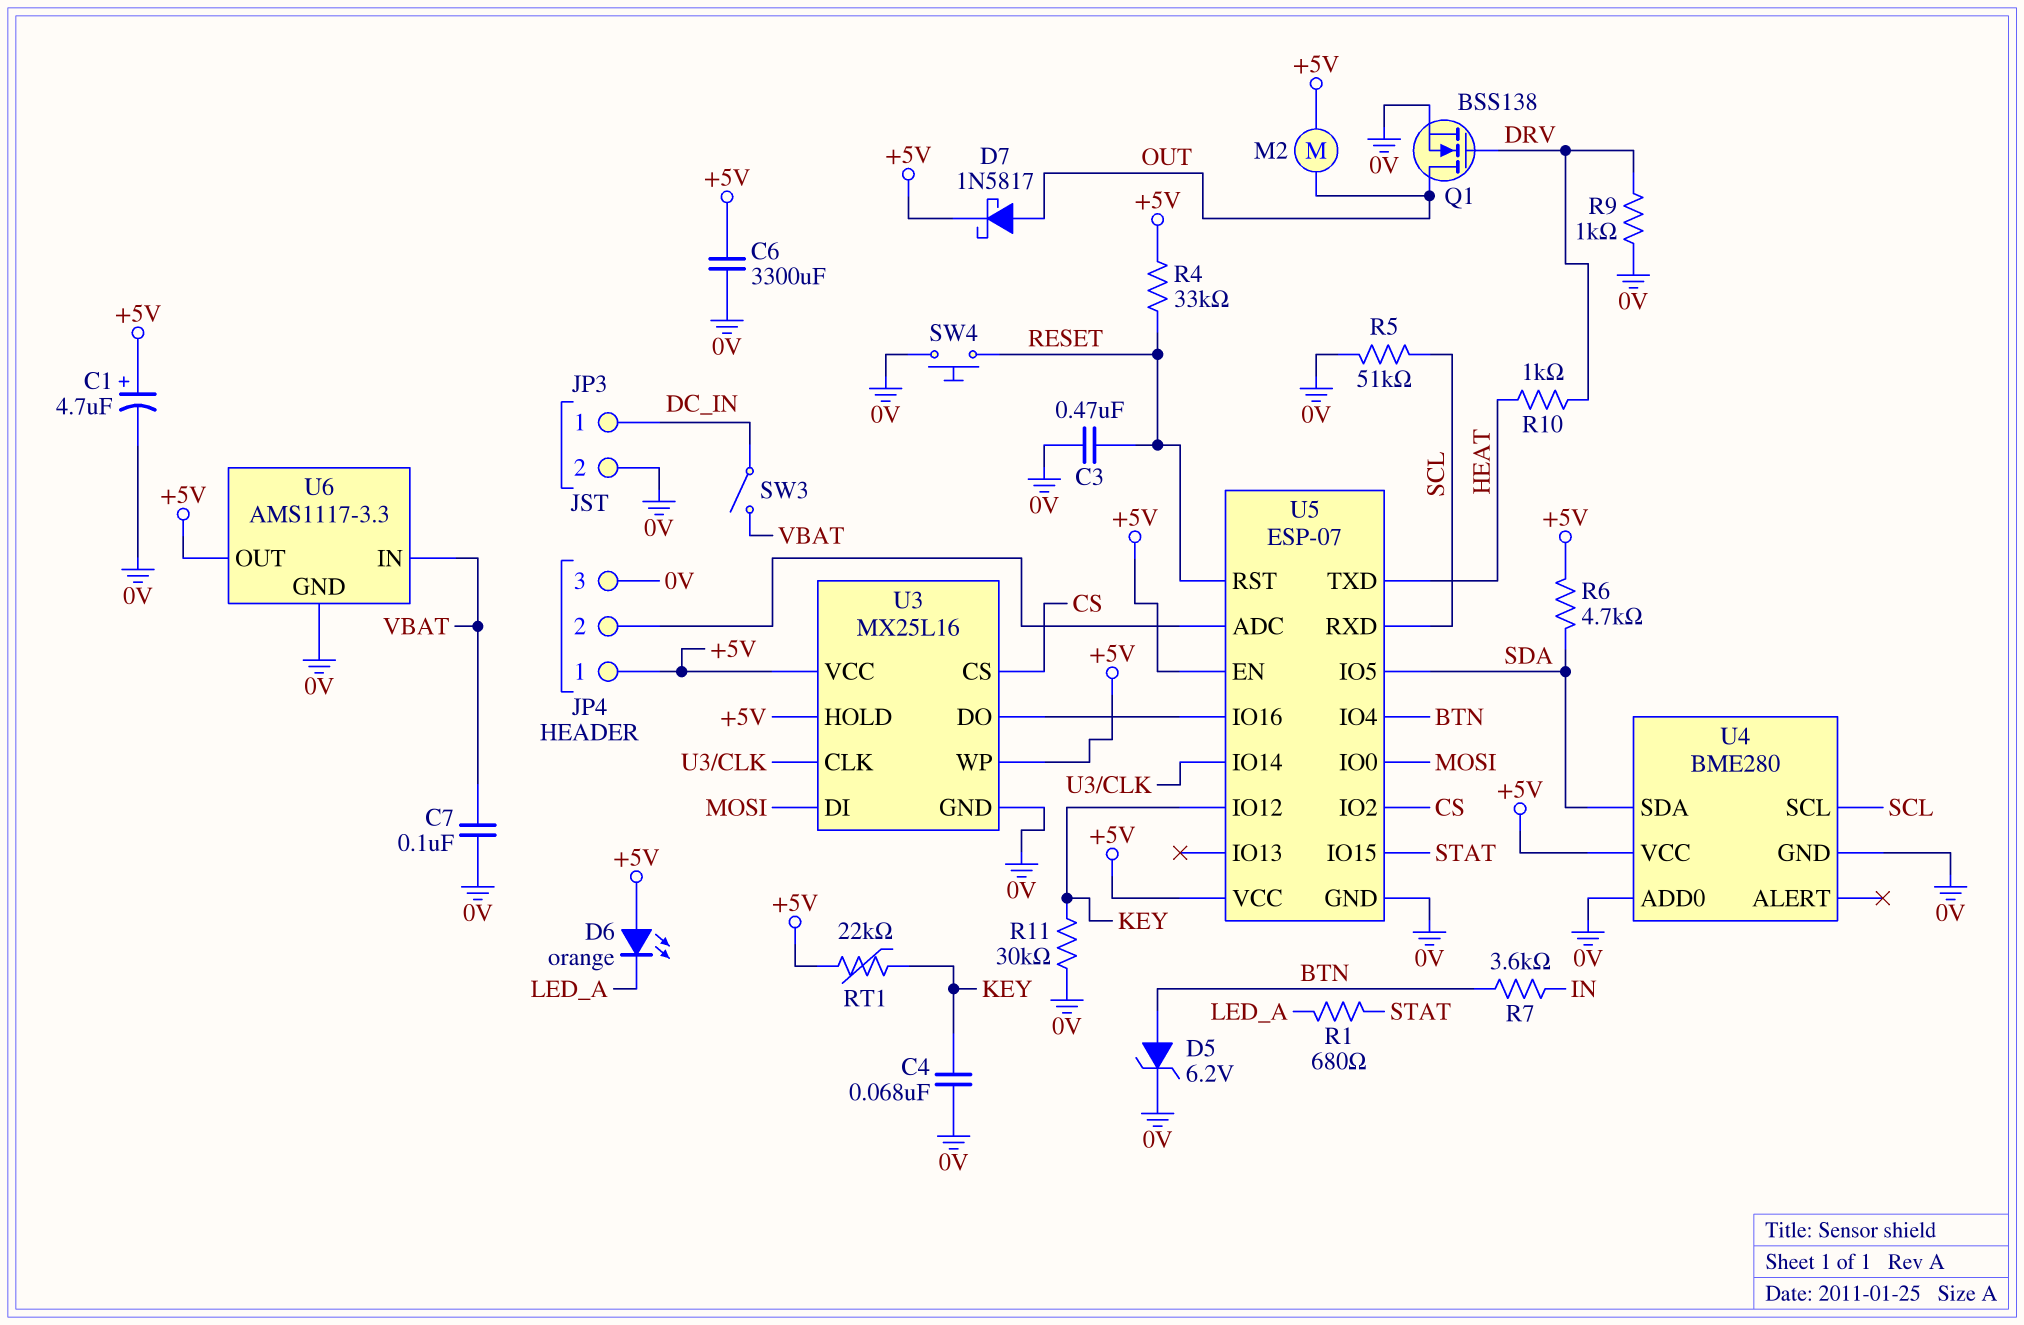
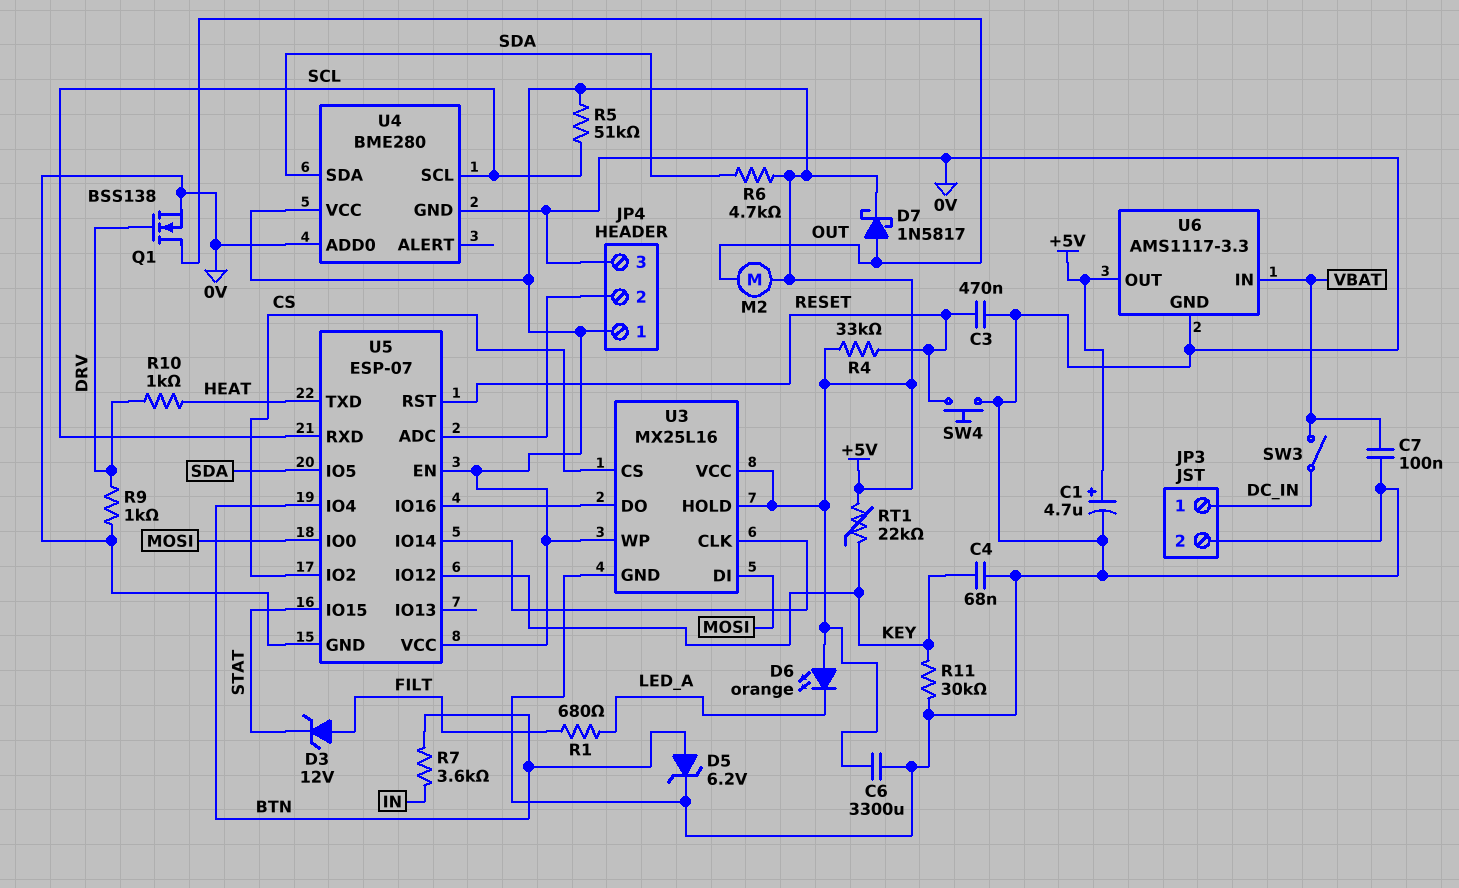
D3: none -> zener 12V (A FILT, K STAT)
R1: 680 (LED_A, STAT) -> 680 (FILT, LED_A)
R5: 51k (0V, SCL) -> 51k (+5V, SCL)

